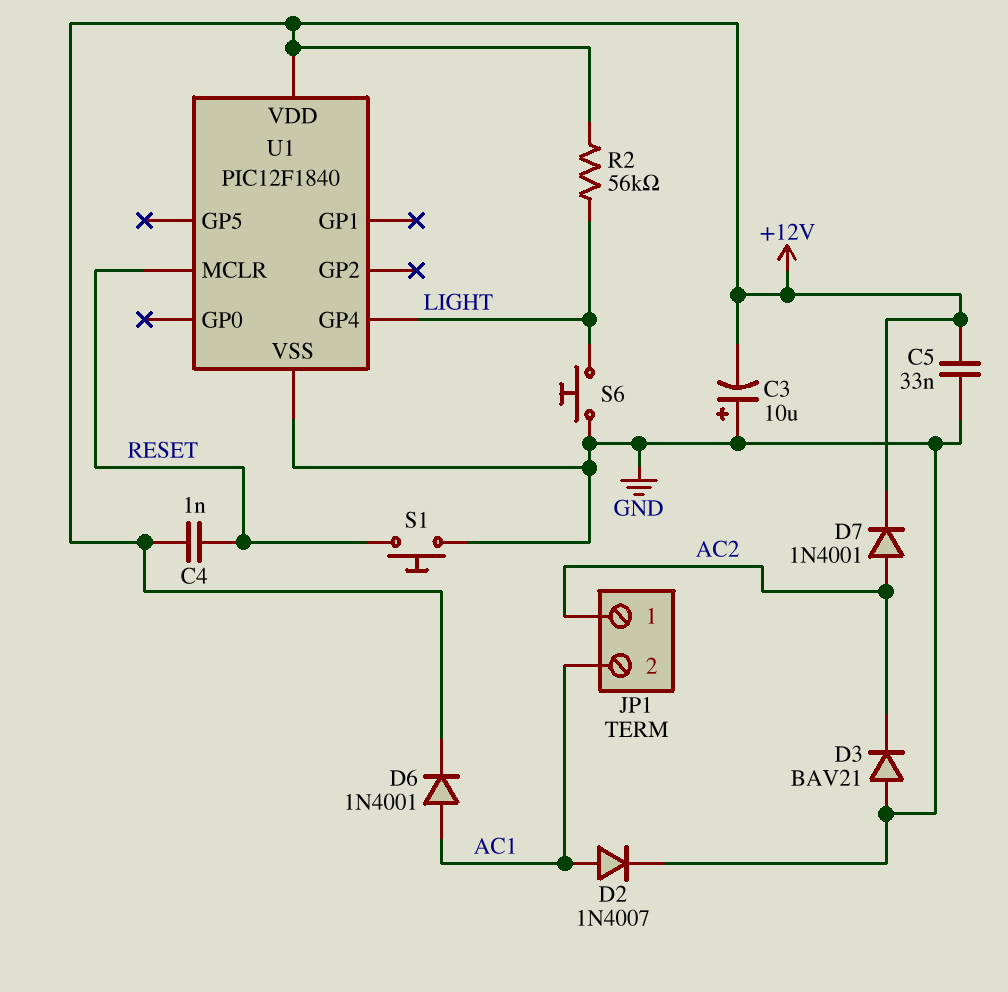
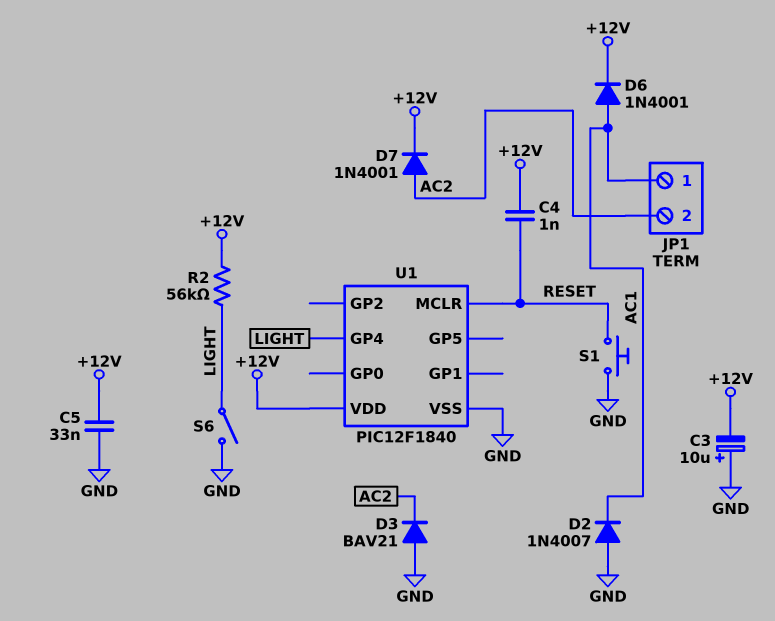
D2: diode 1N4007 (A AC1, K GND) -> diode 1N4007 (A GND, K AC1)
JP1 pin 1: AC2 -> AC1
JP1 pin 2: AC1 -> AC2
S6: button (GND, LIGHT) -> switch (GND, LIGHT)

